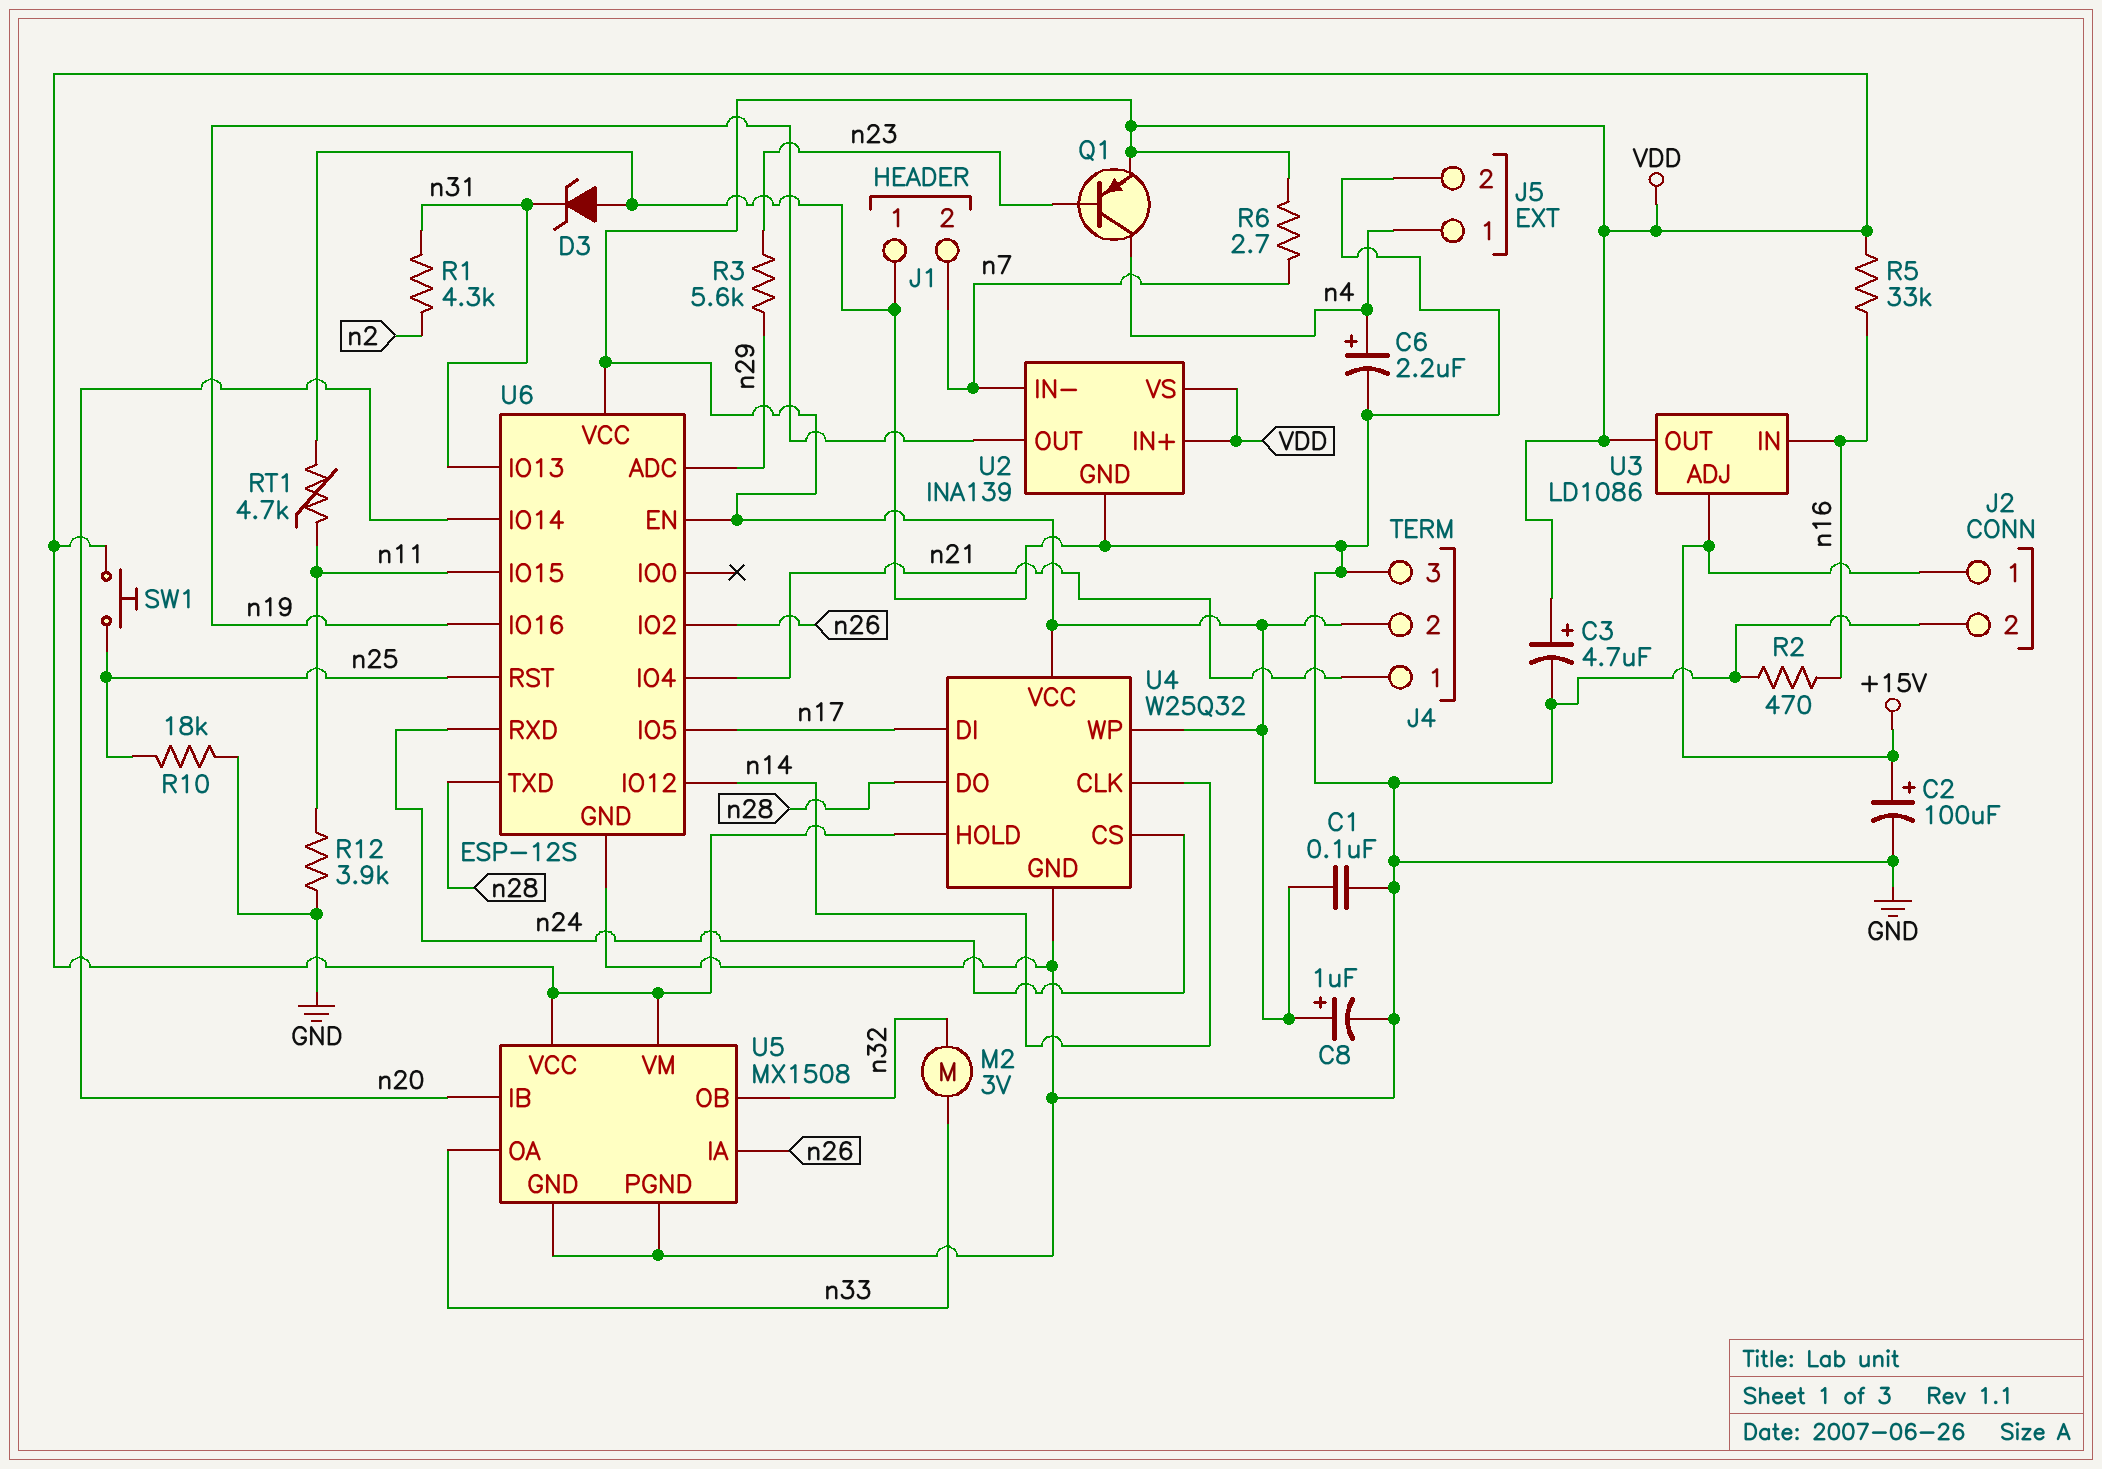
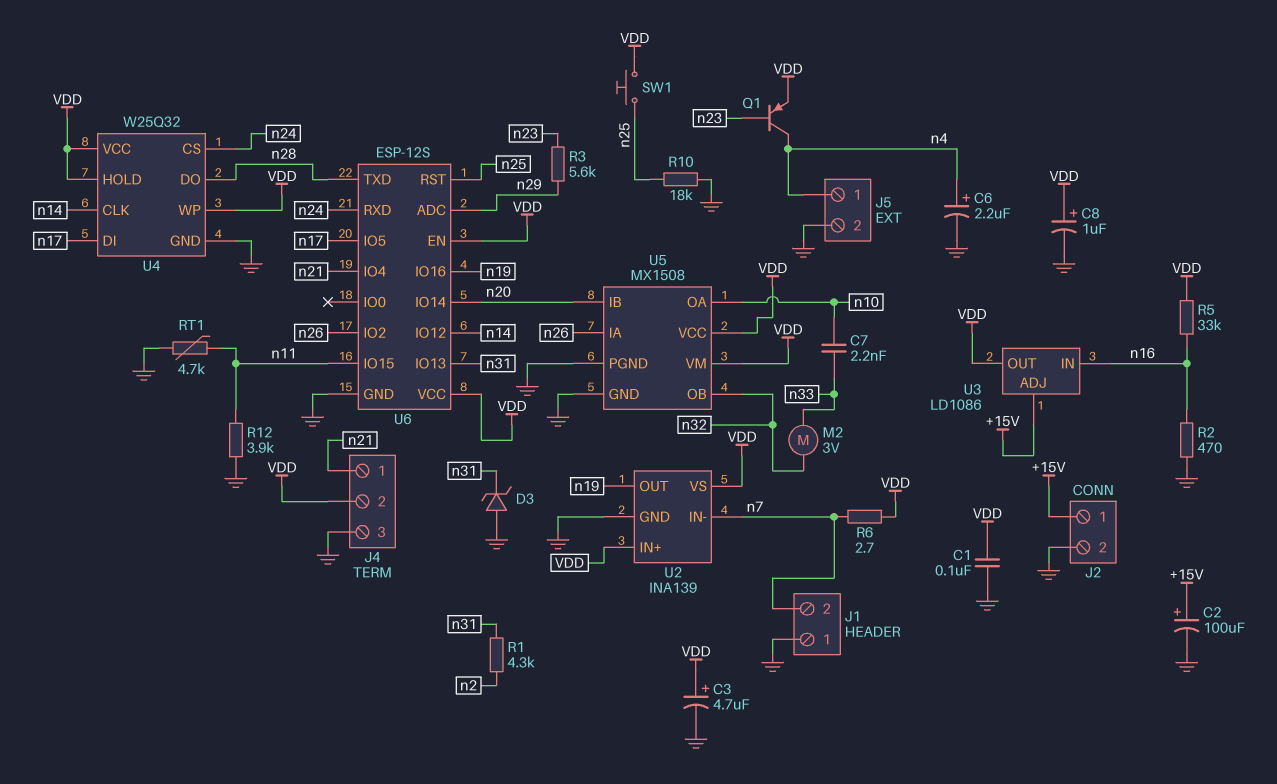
C7: none -> 2.2nF (n10, n33)
U5 pin OA: n33 -> n10

